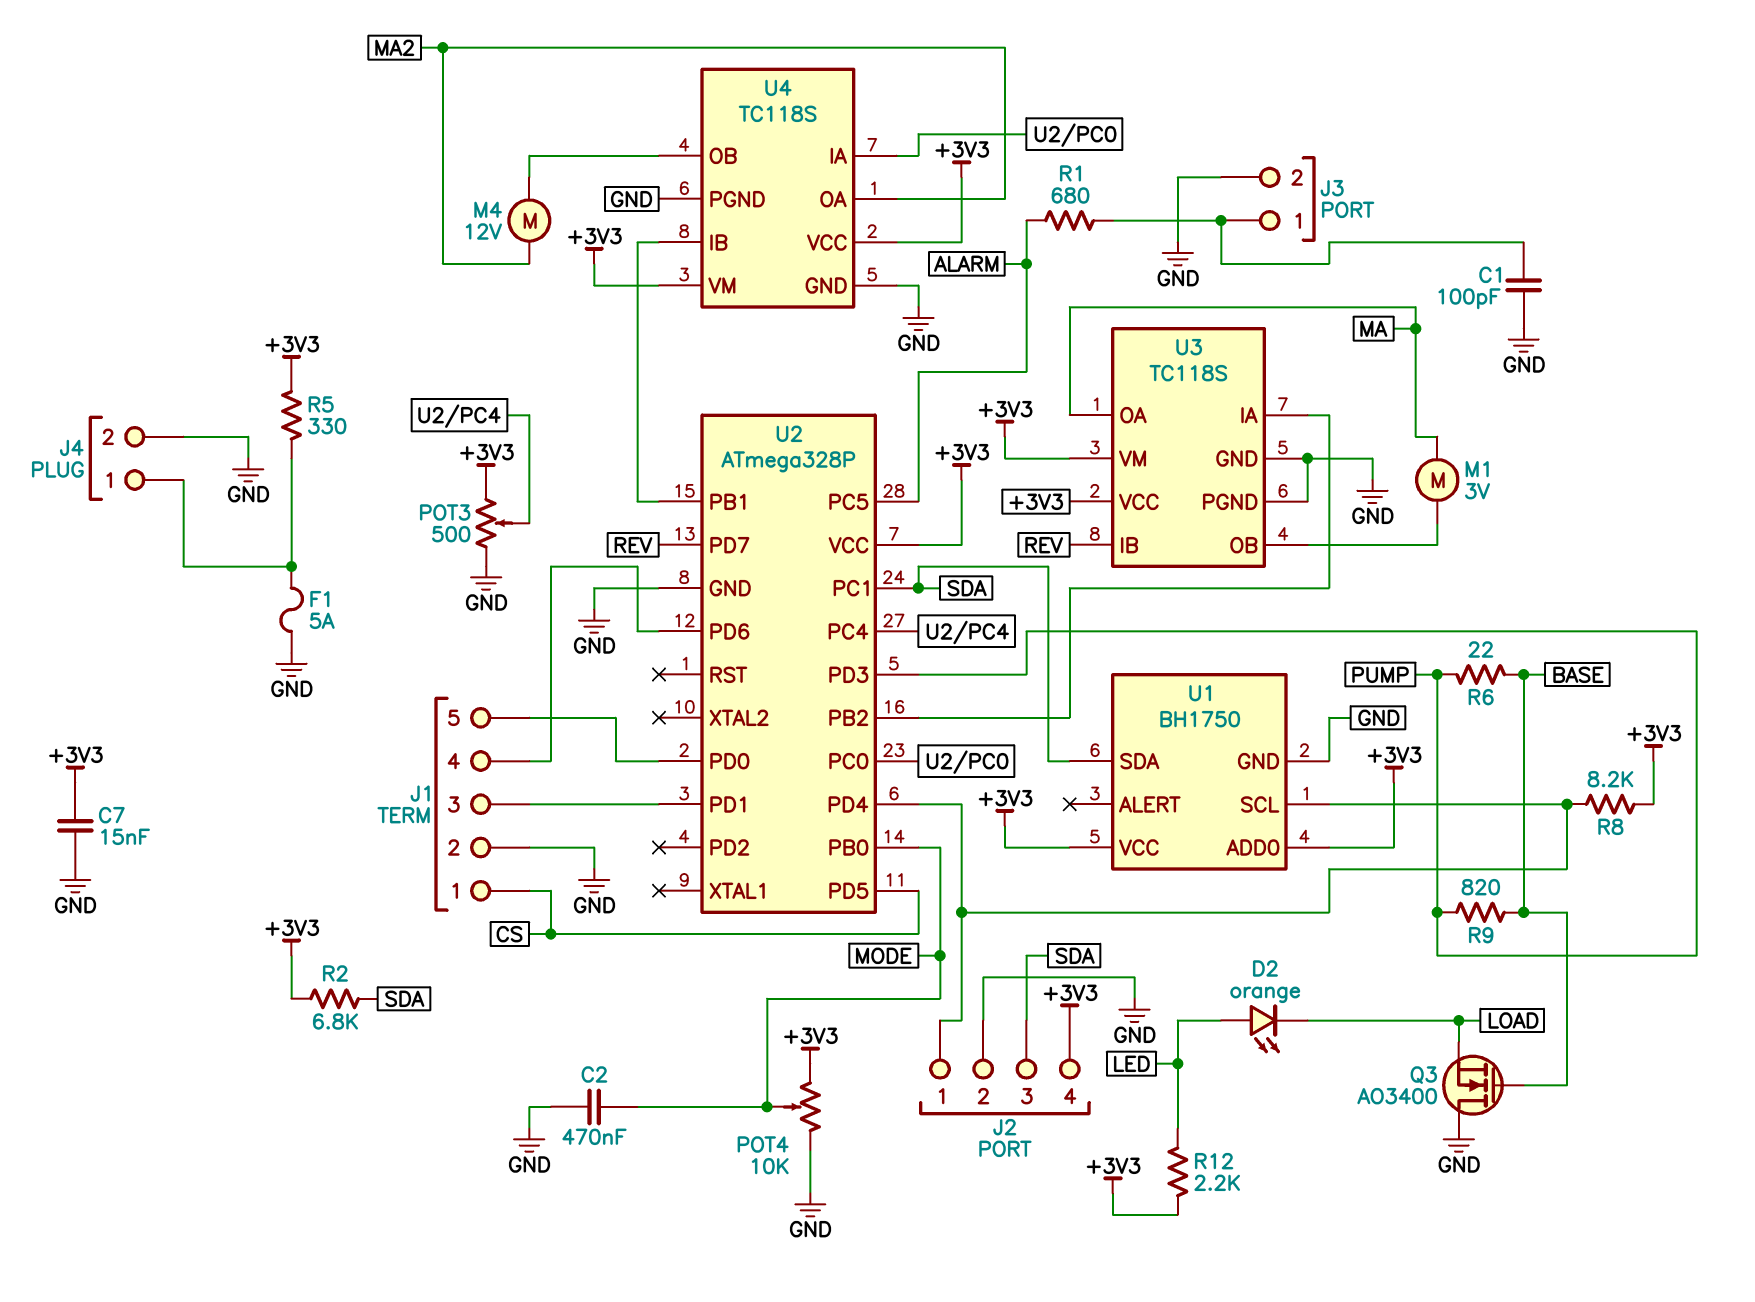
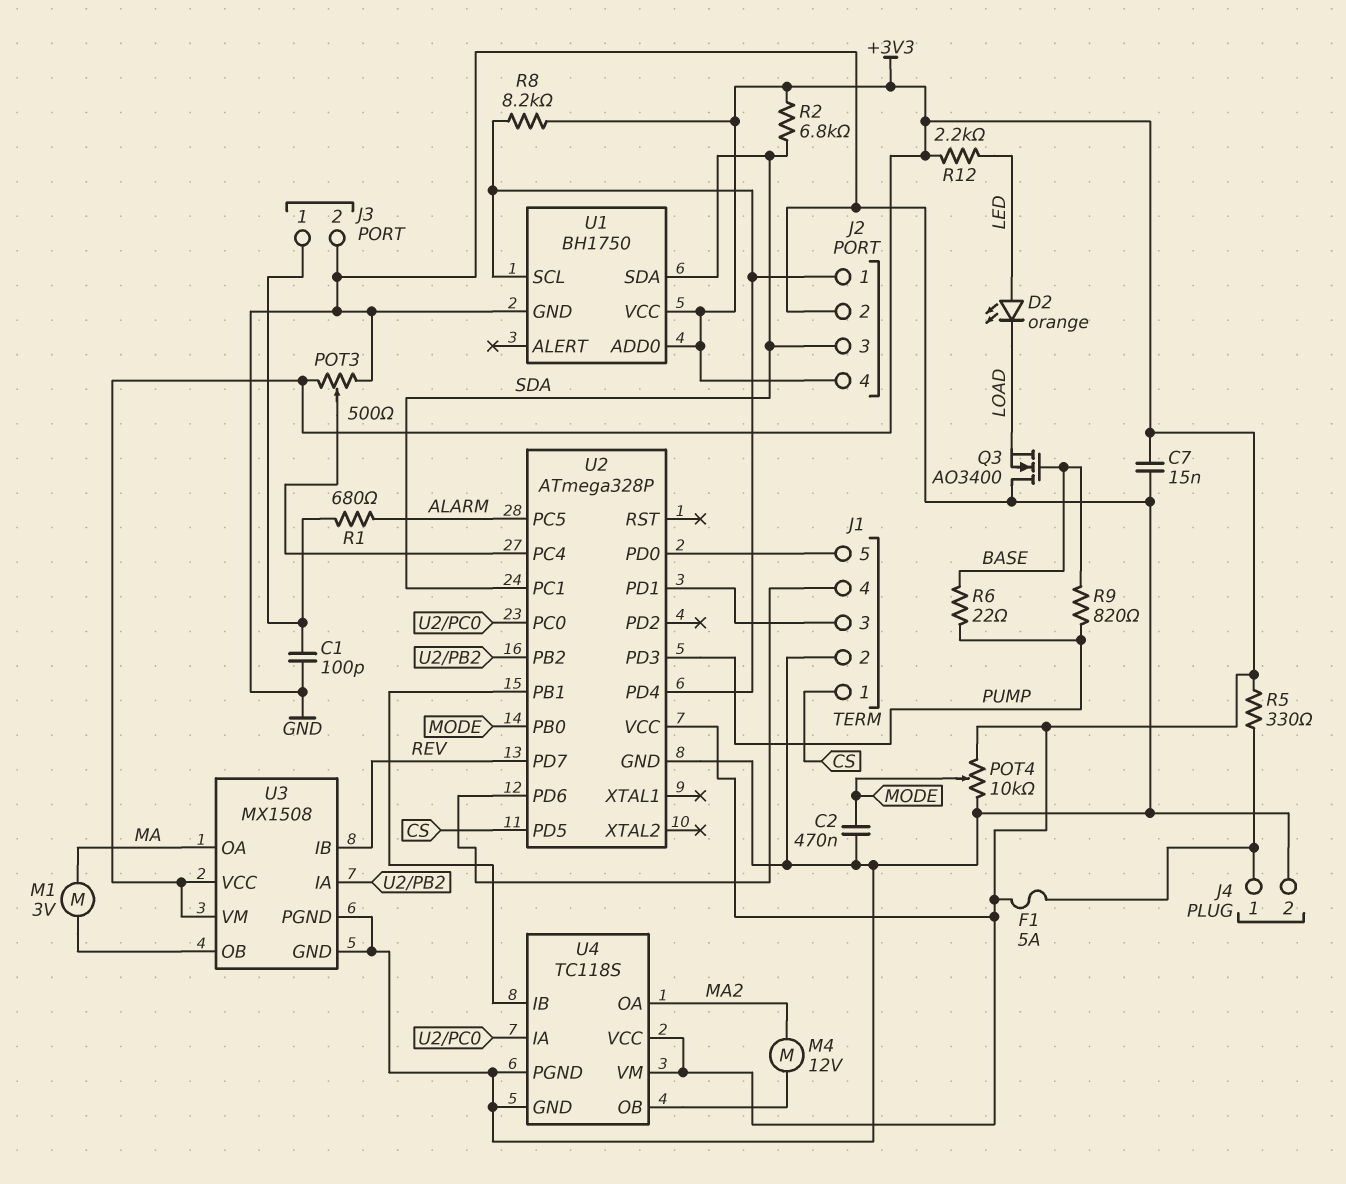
F1: 5A (GND, J4/1) -> 5A (+3V3, J4/1)
U3: TC118S -> MX1508

